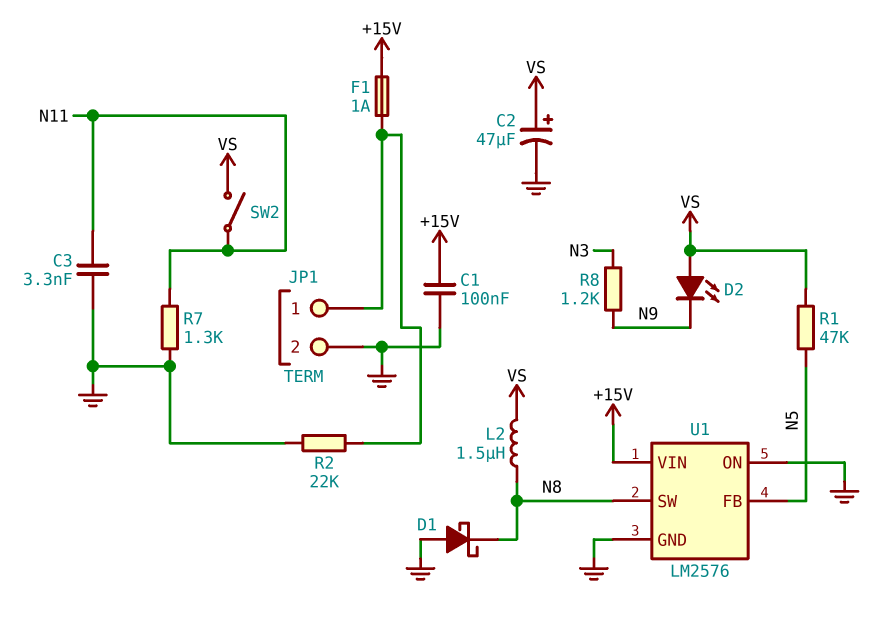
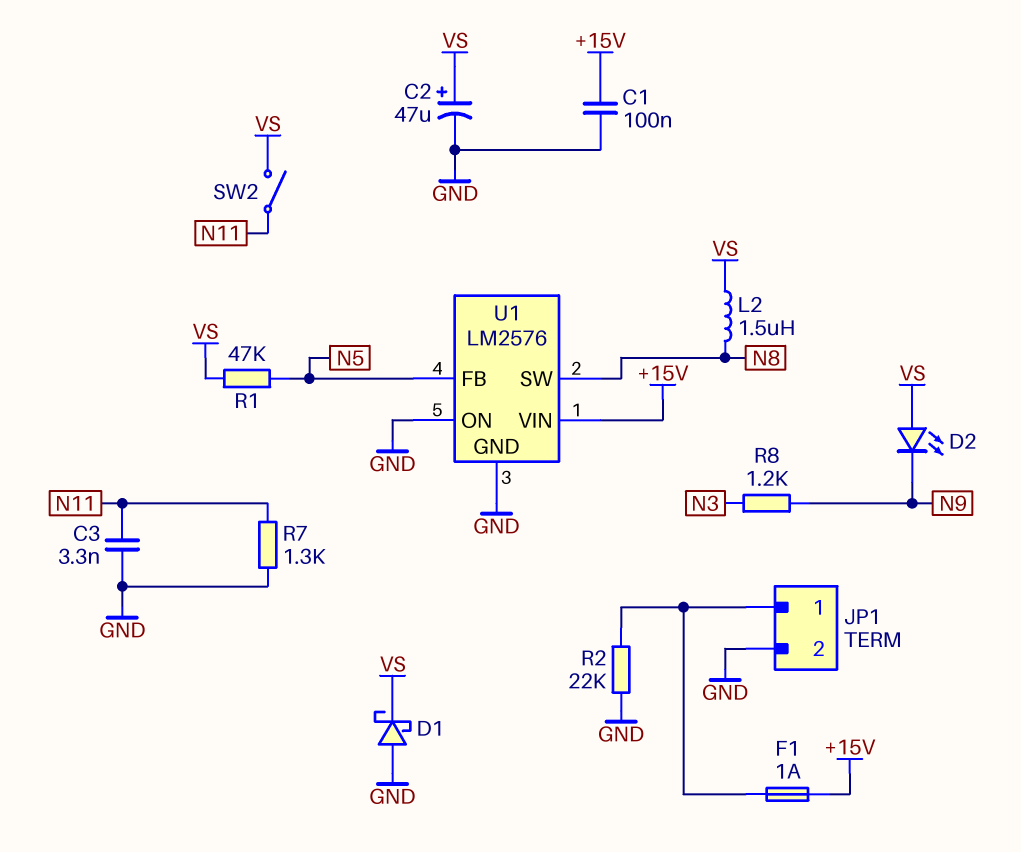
D1: schottky (A GND, K N8) -> schottky (A GND, K VS)

